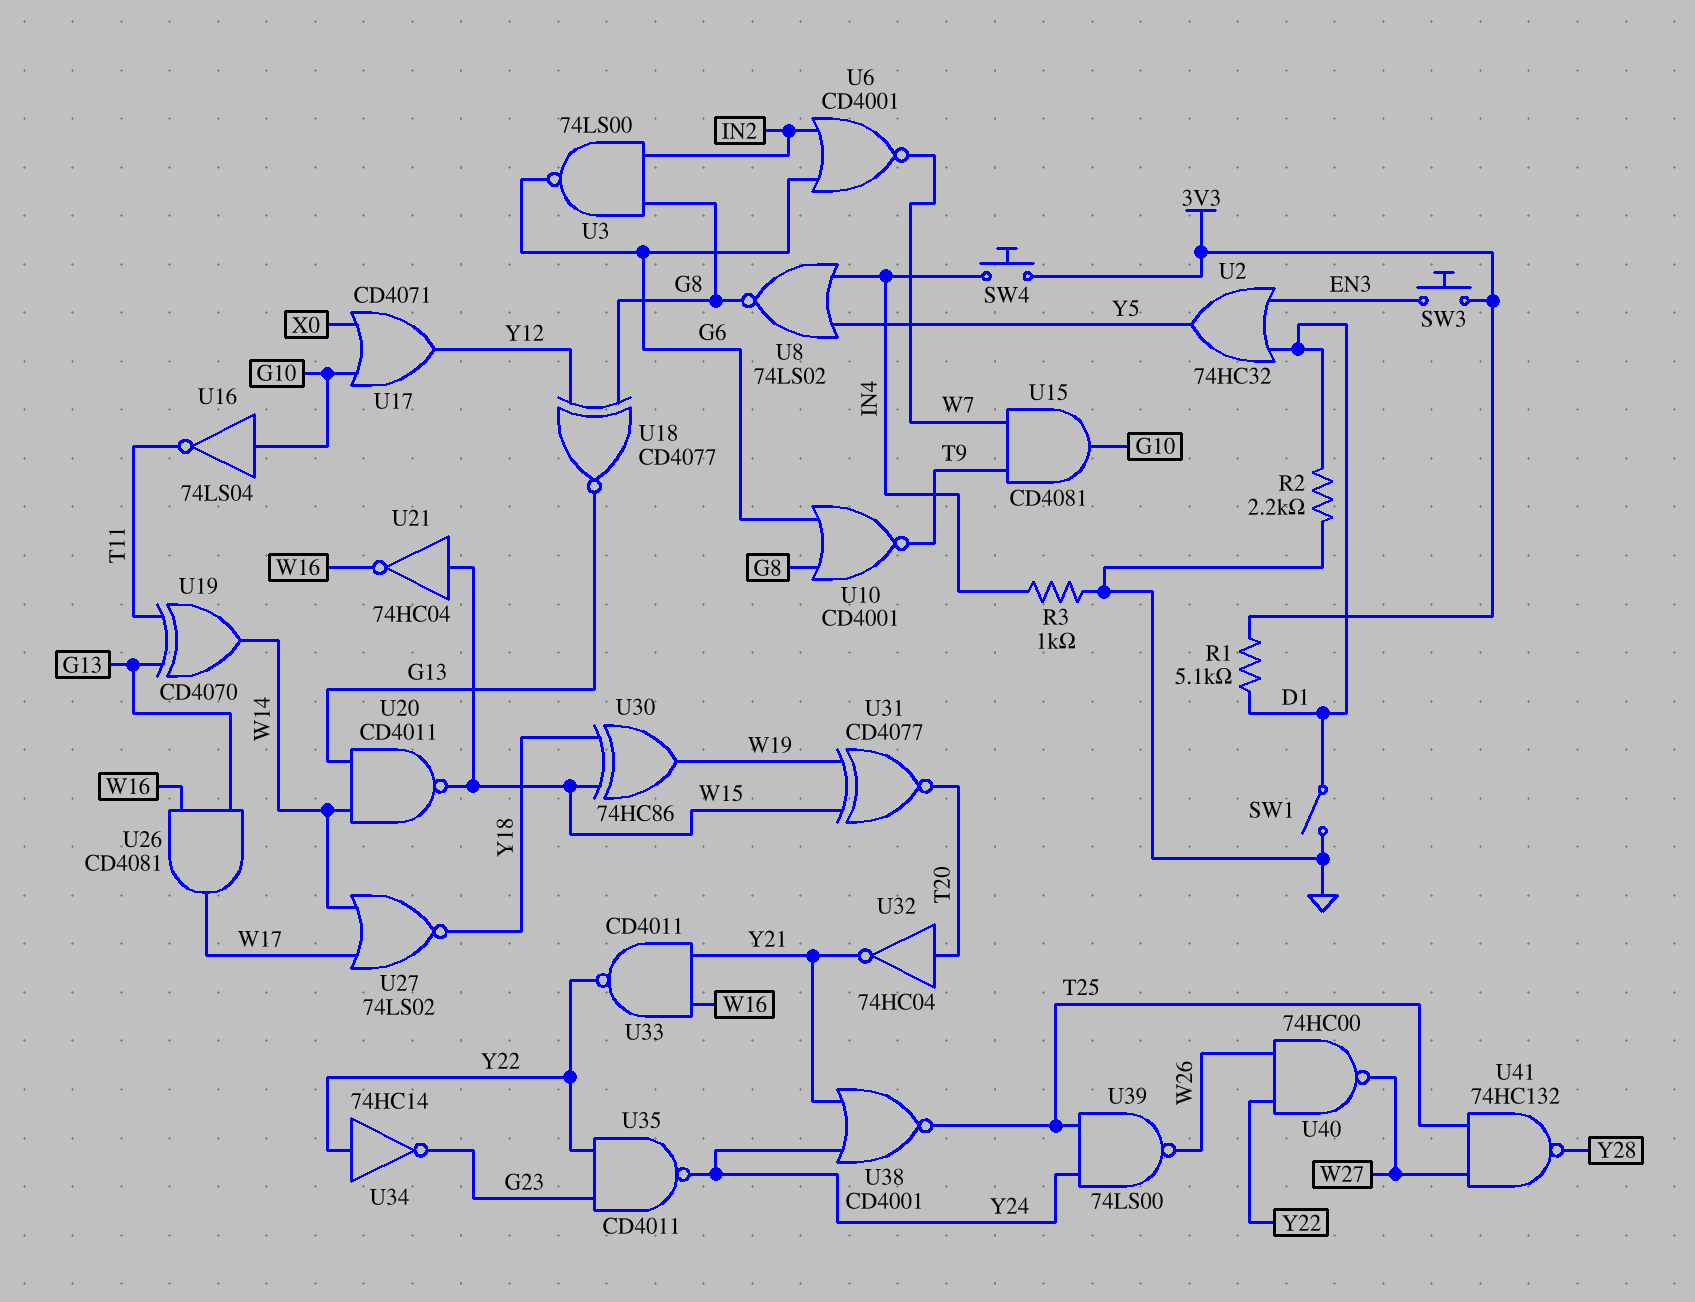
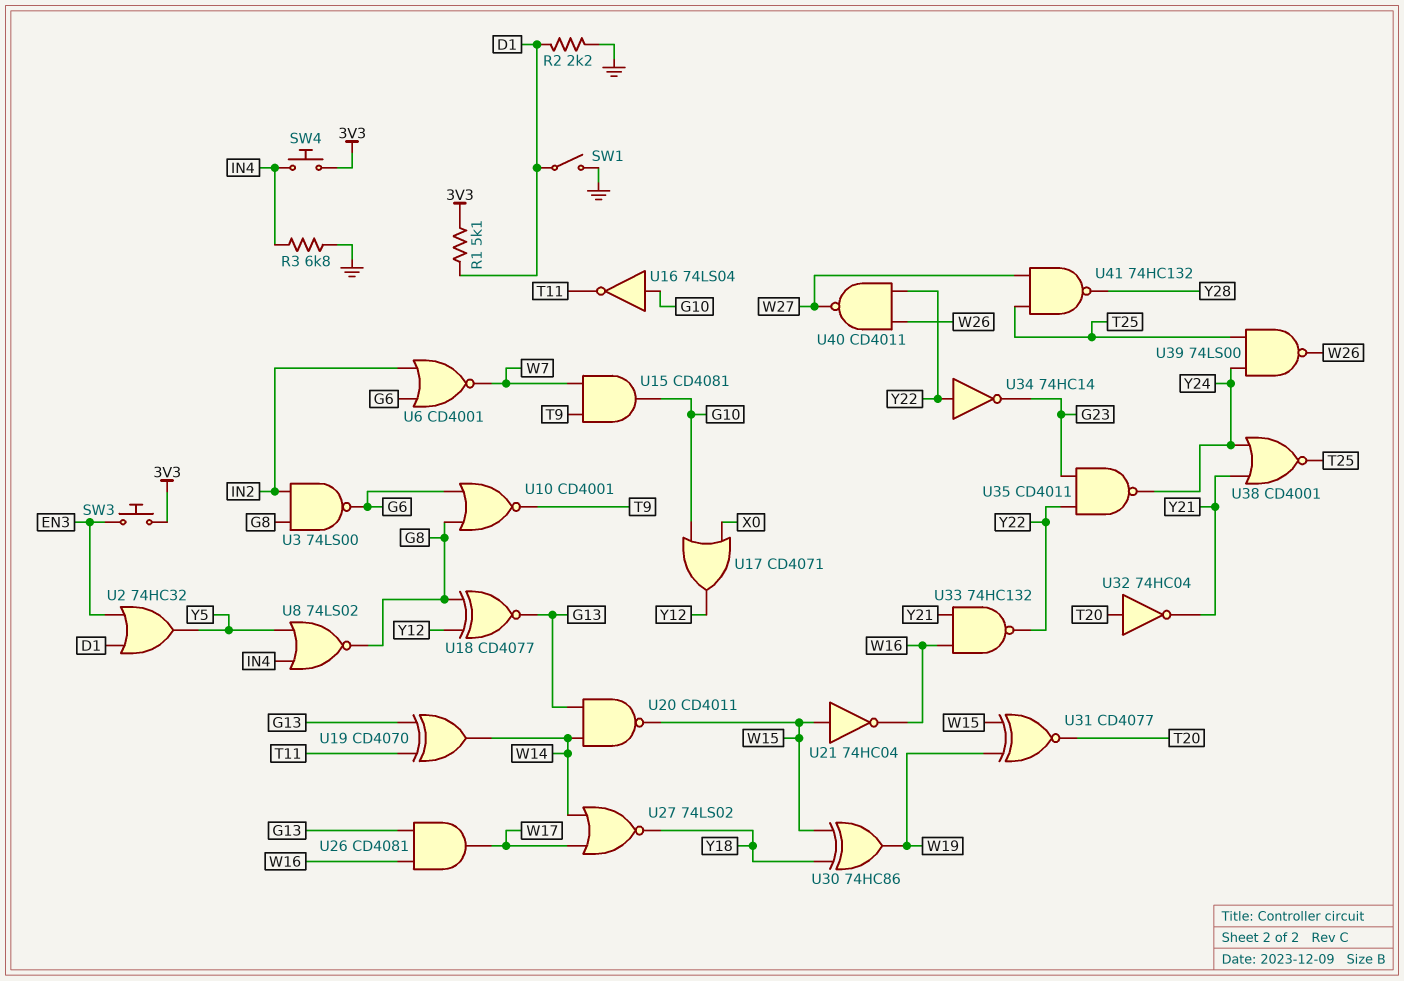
R3: 1k (GND, IN4) -> 6.8k (GND, IN4)
U33: NAND CD4011 (in W16, in Y21, out Y22) -> NAND 74HC132 (in W16, in Y21, out Y22)
U40: NAND 74HC00 (in W26, in Y22, out W27) -> NAND CD4011 (in W26, in Y22, out W27)

